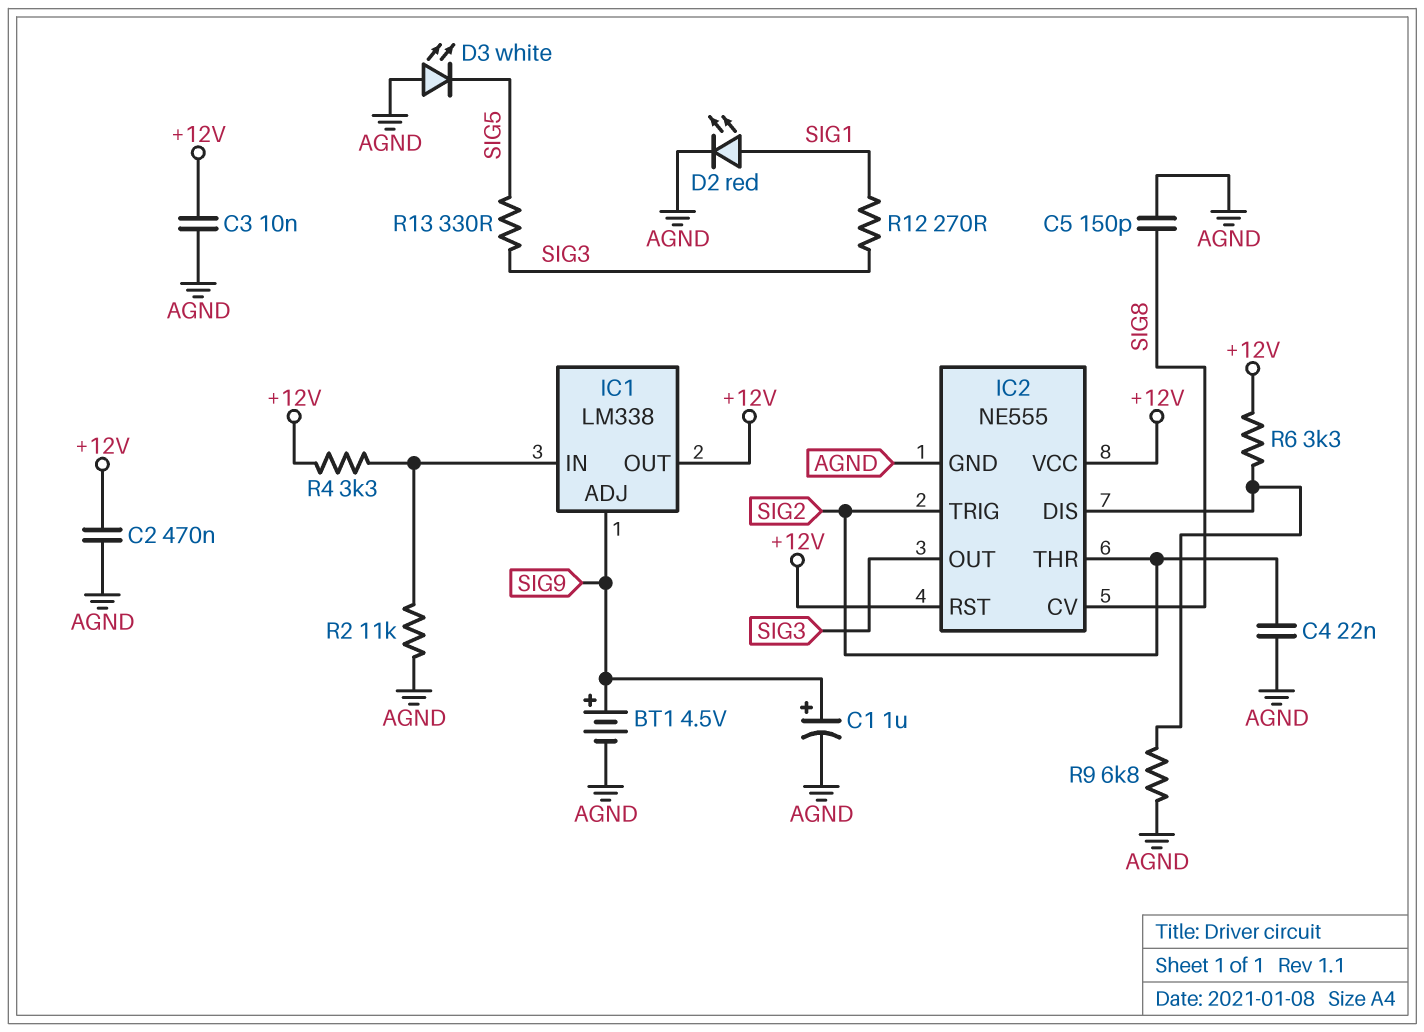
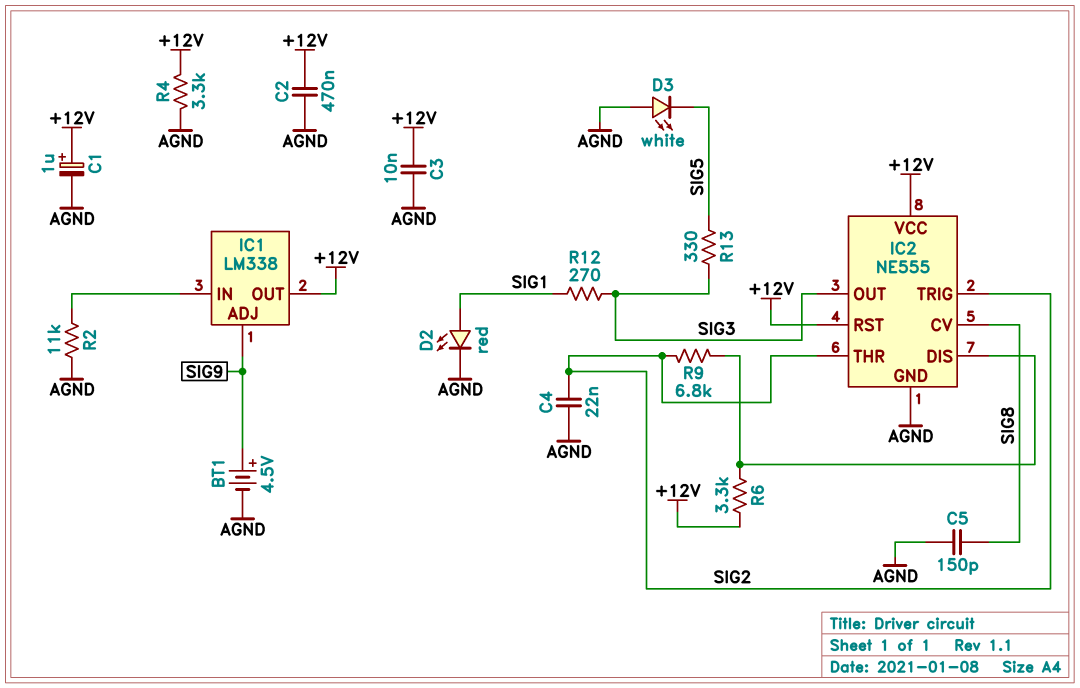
C1: 1uF (plus SIG9, minus AGND) -> 1uF (plus +12V, minus AGND)
R4: 3.3k (+12V, IC1/IN) -> 3.3k (+12V, AGND)
R9: 6.8k (AGND, IC2/DIS) -> 6.8k (IC2/DIS, SIG2)

